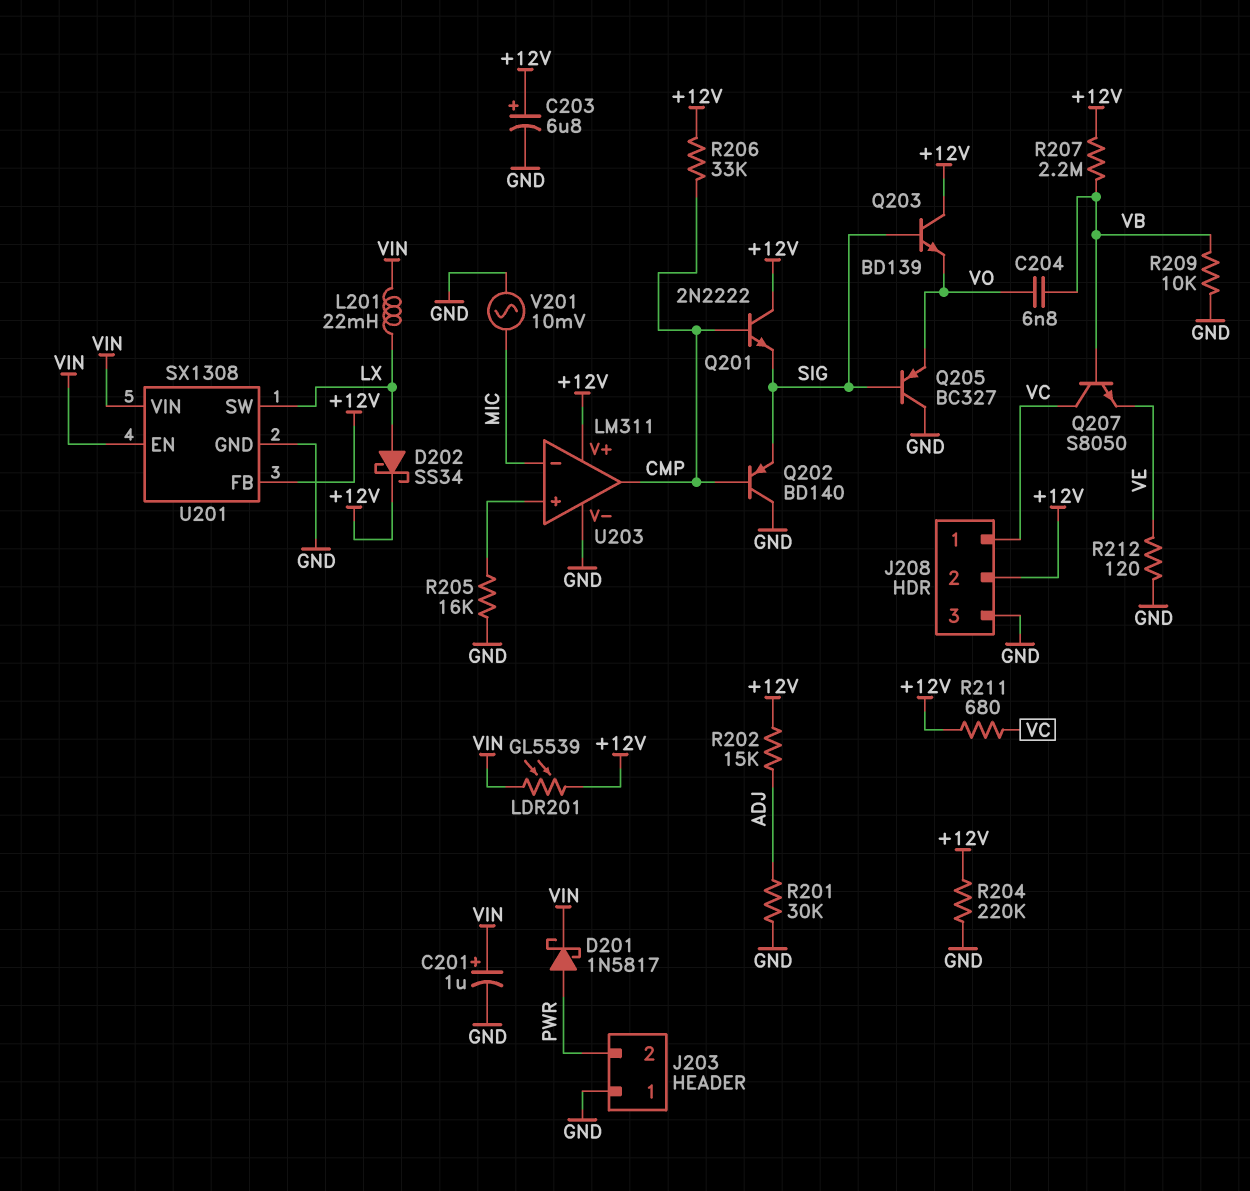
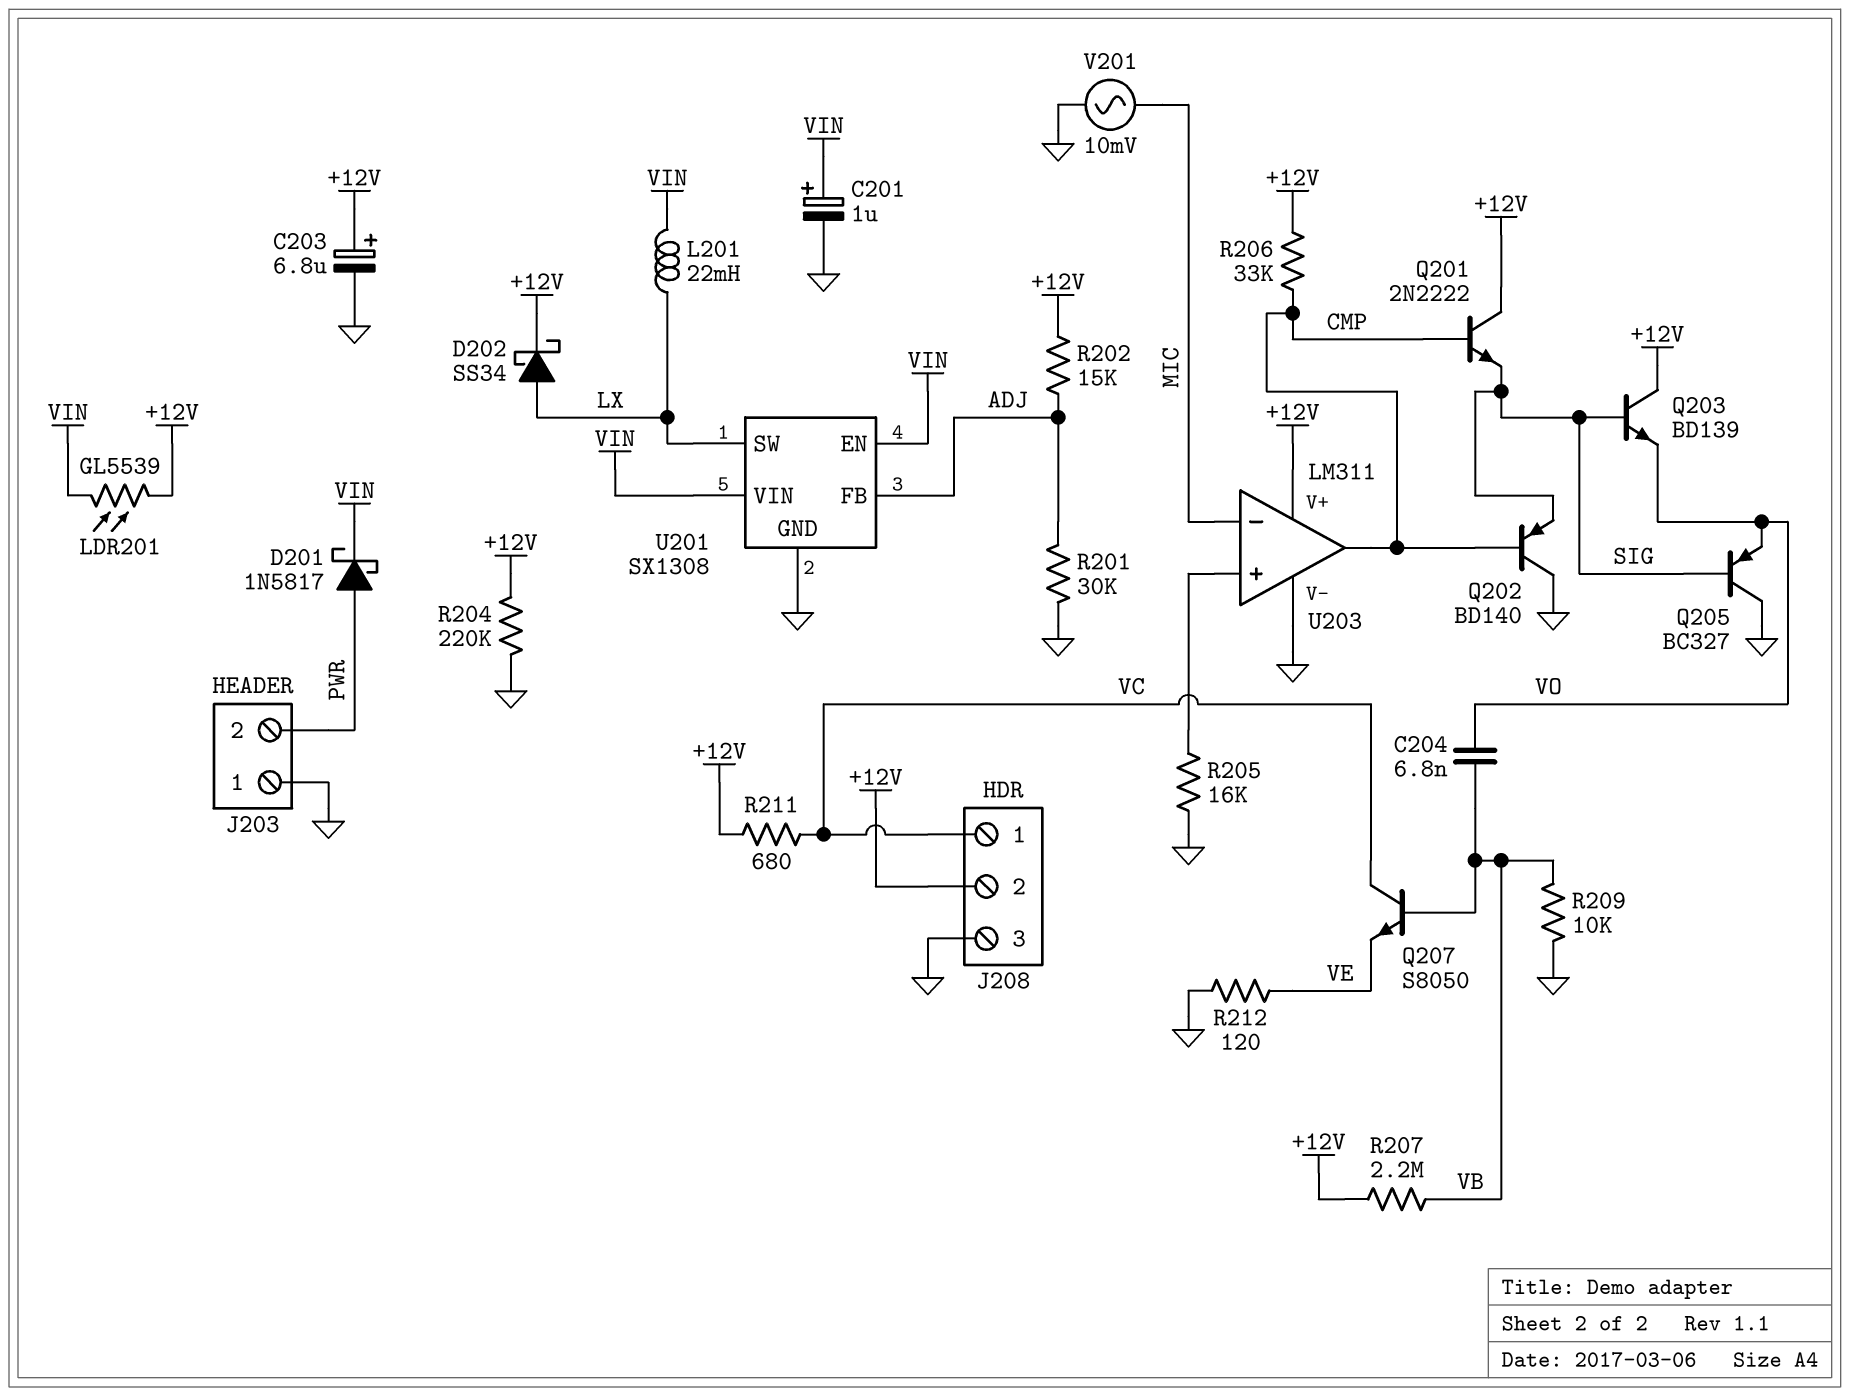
U201 pin FB: +12V -> ADJ

